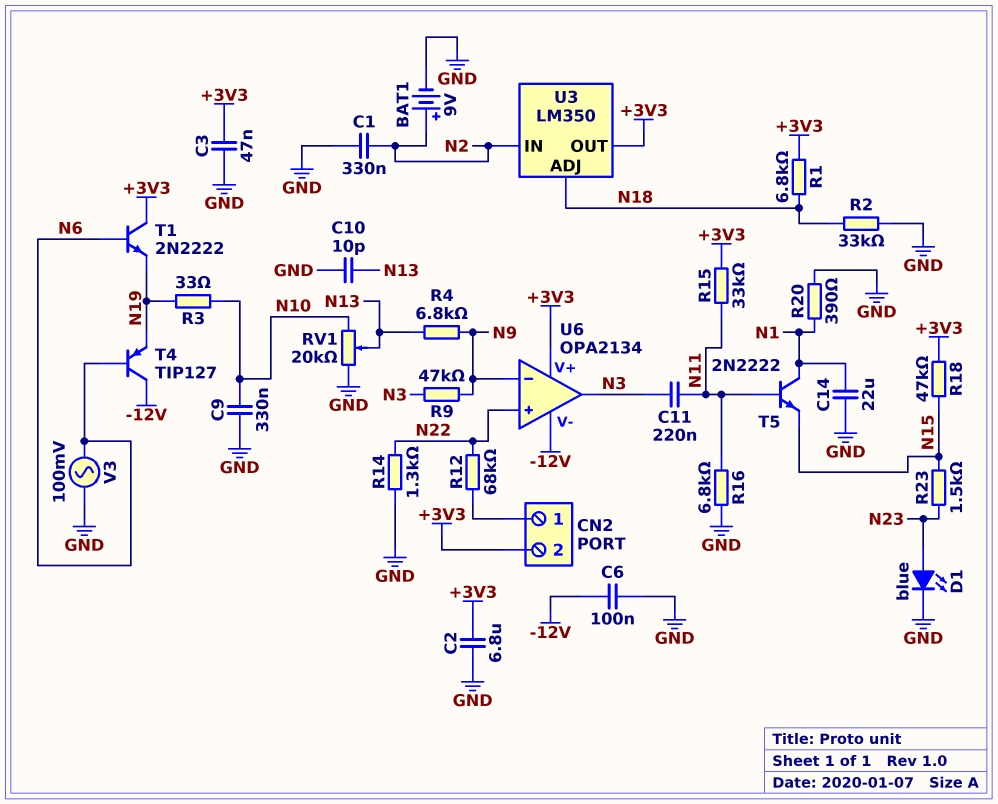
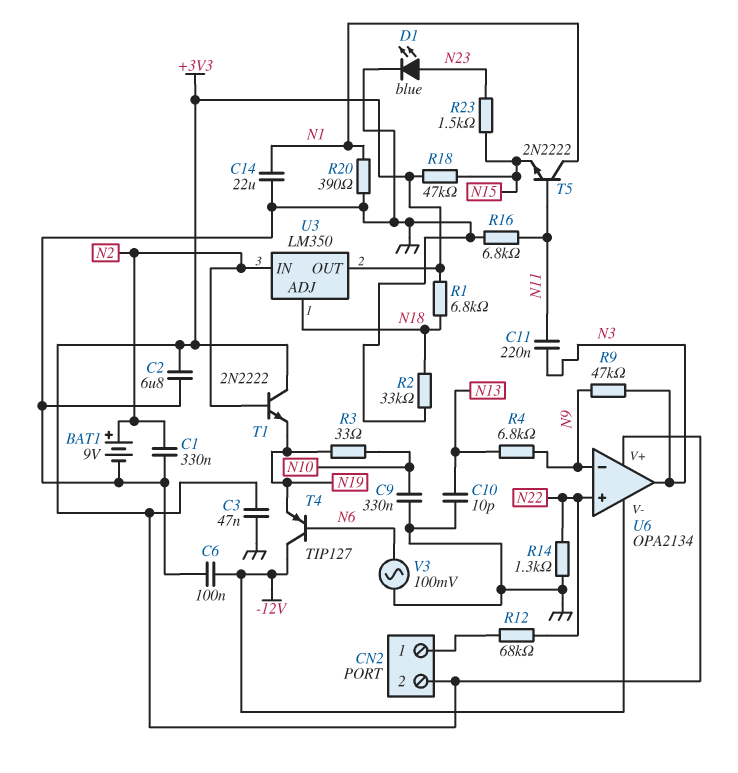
R15: 33k (+3V3, N11) -> none
RV1: 20k (GND, N10, wiper N13) -> none
T1: NPN 2N2222 (B N6, C +3V3, E N19) -> NPN 2N2222 (B N2, C +3V3, E N19)

